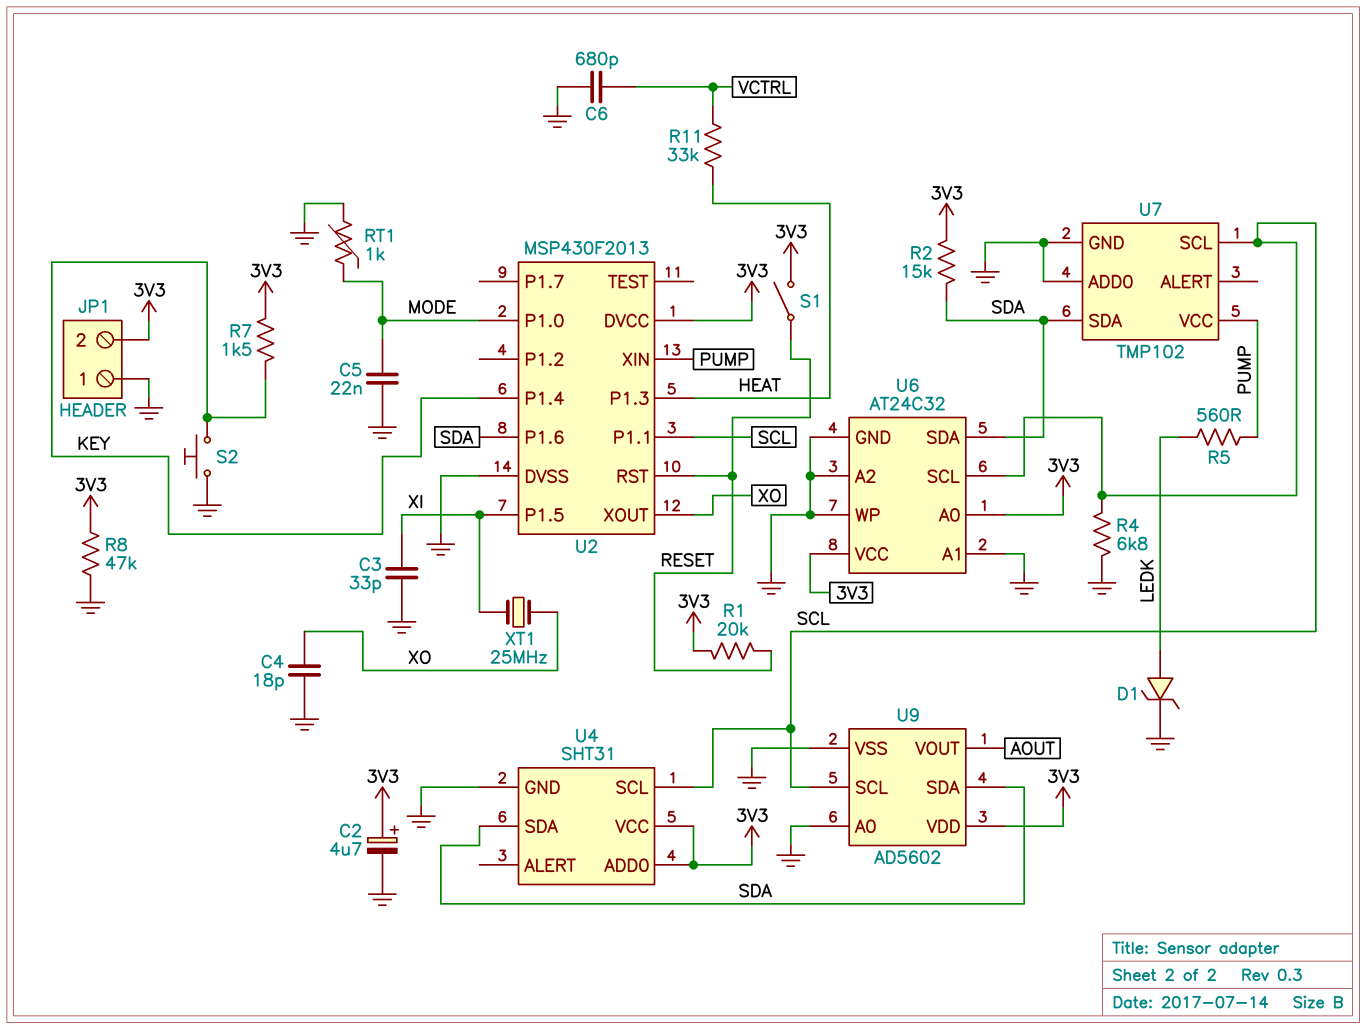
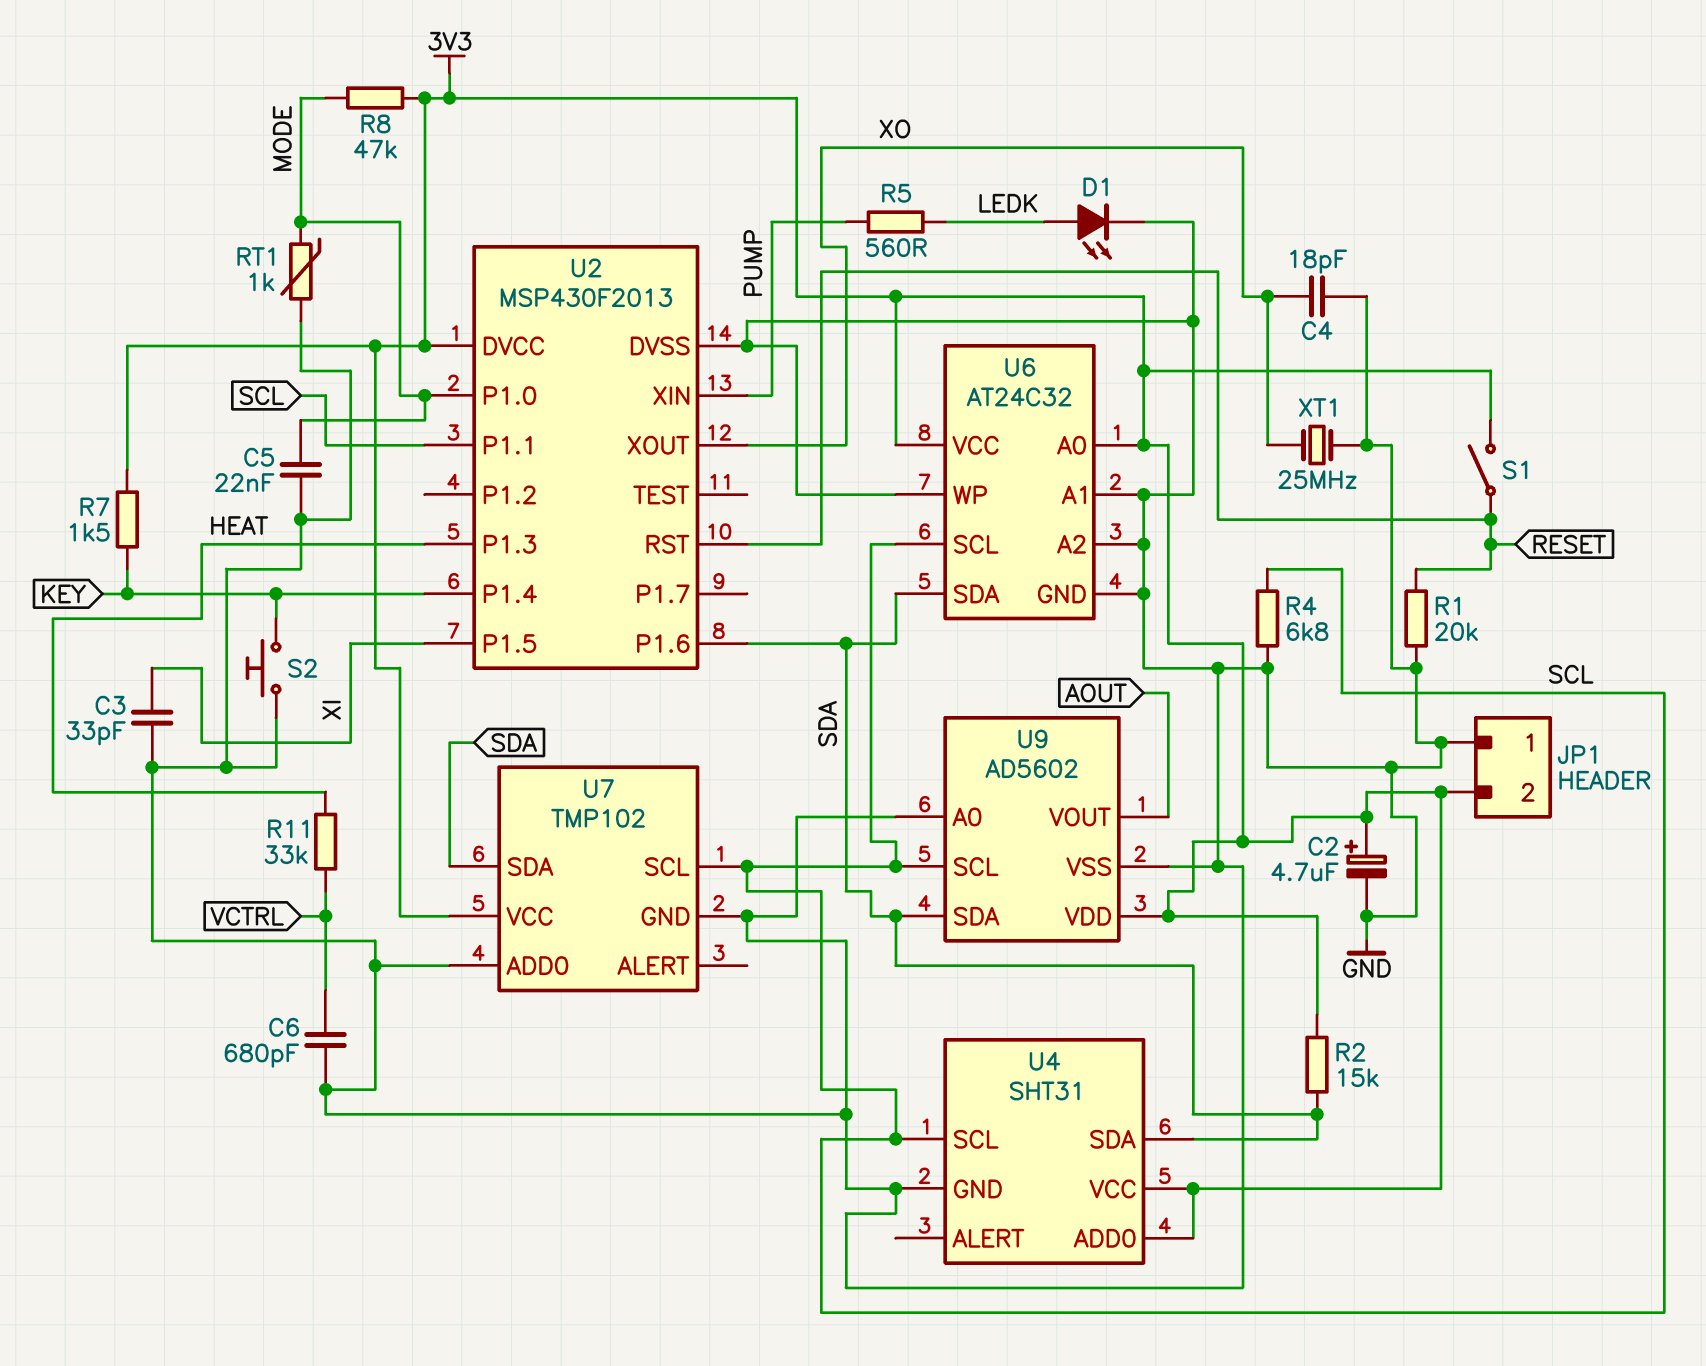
D1: zener (A LEDK, K GND) -> LED (A LEDK, K GND)
R1: 20k (3V3, RESET) -> 20k (GND, RESET)
R8: 47k (3V3, GND) -> 47k (3V3, MODE)
U7 pin VCC: PUMP -> 3V3
XT1: 25MHz (XI, XO) -> 25MHz (GND, XO)

